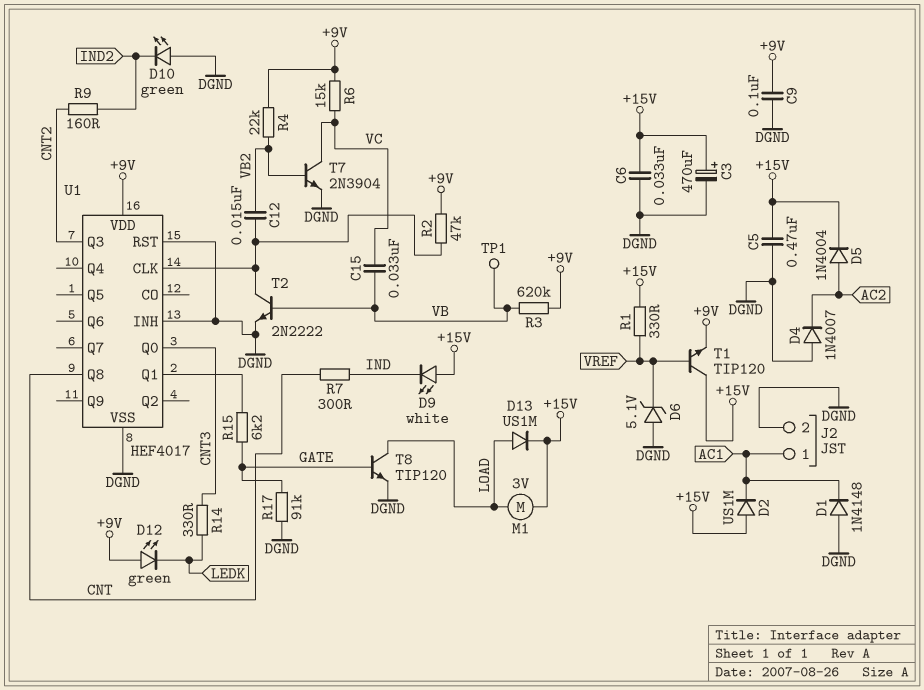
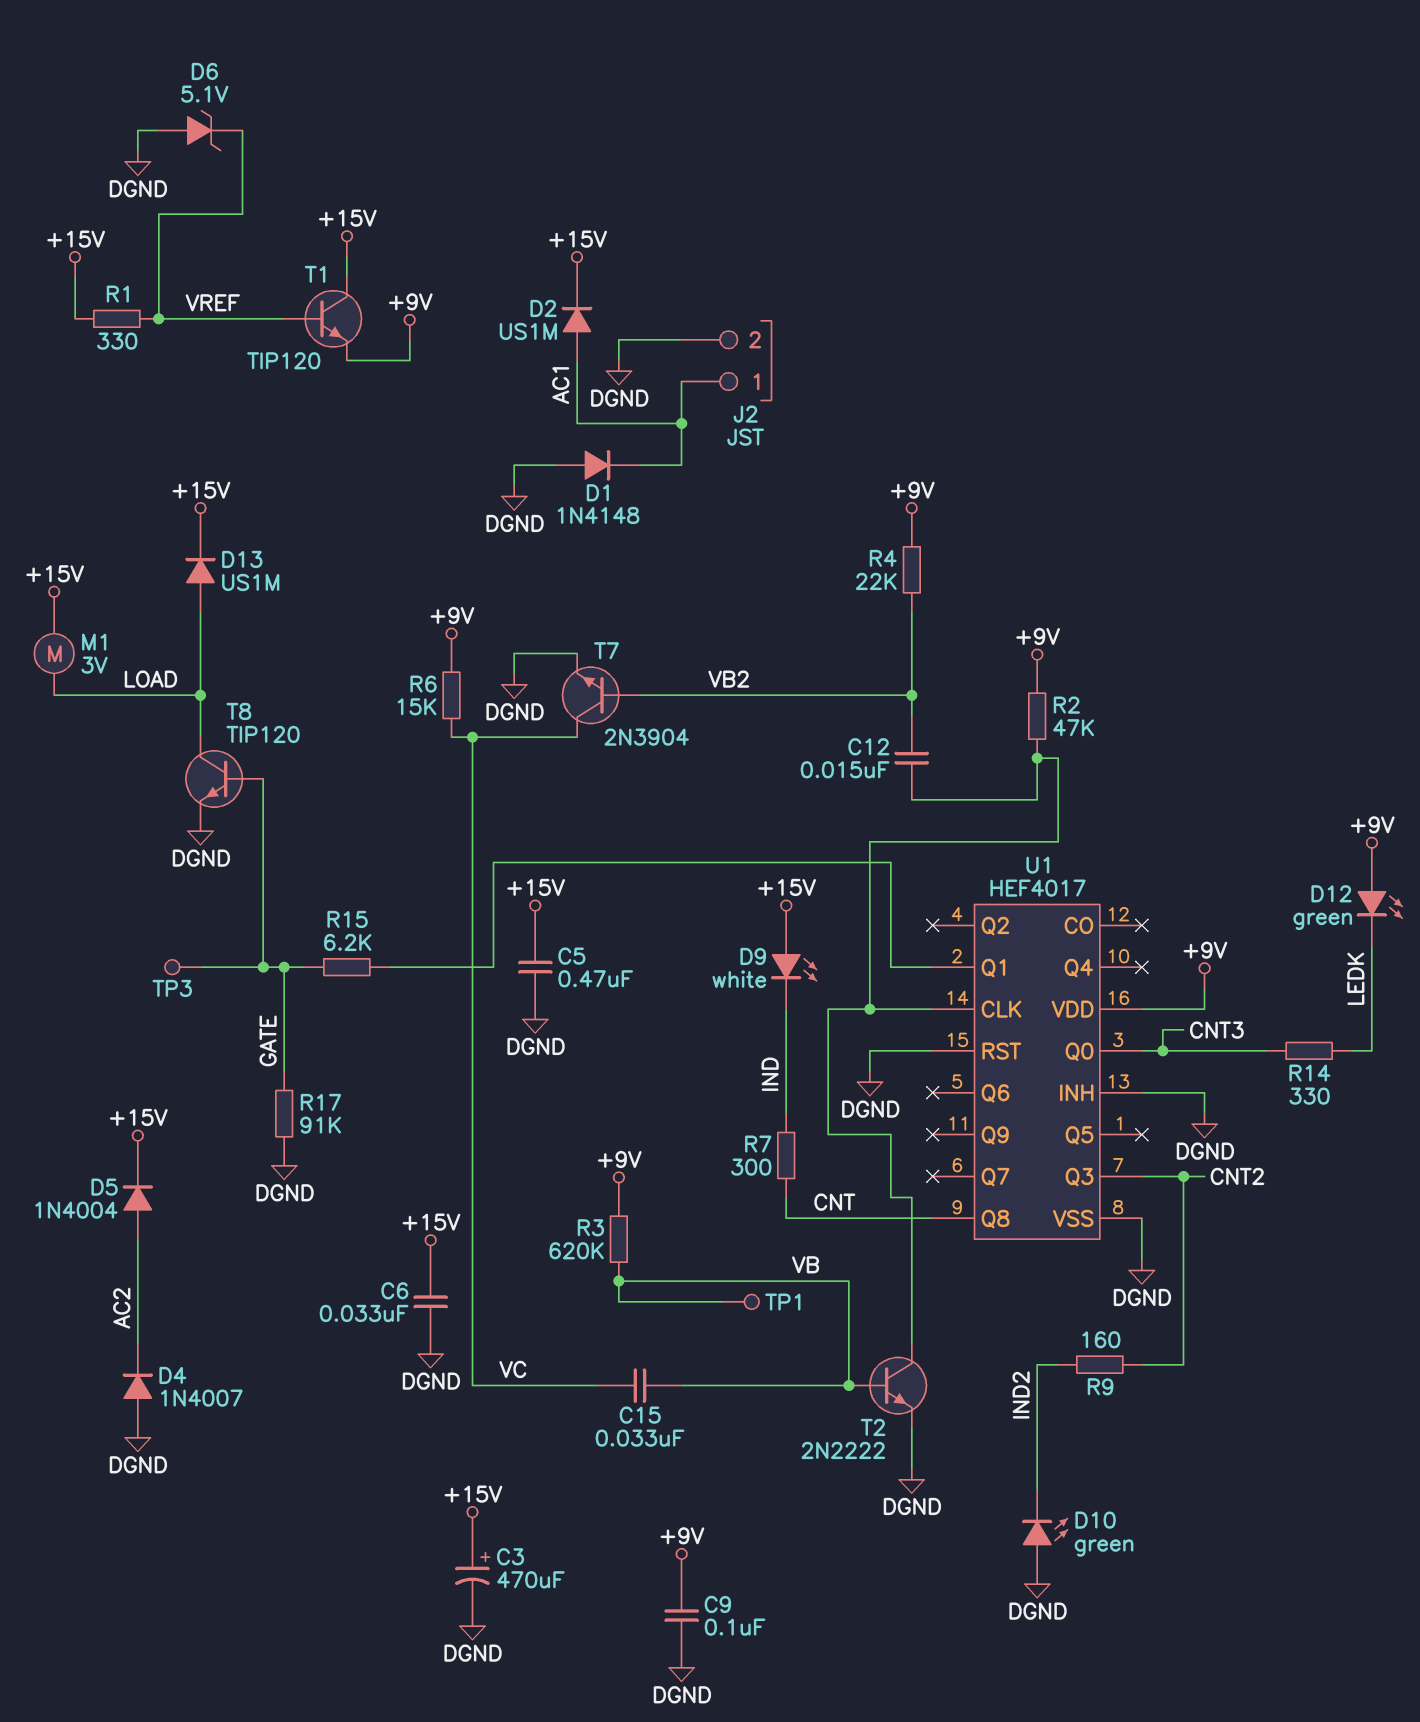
D2: diode US1M (A +15V, K AC1) -> diode US1M (A AC1, K +15V)
TP3: none -> test point (GATE)

